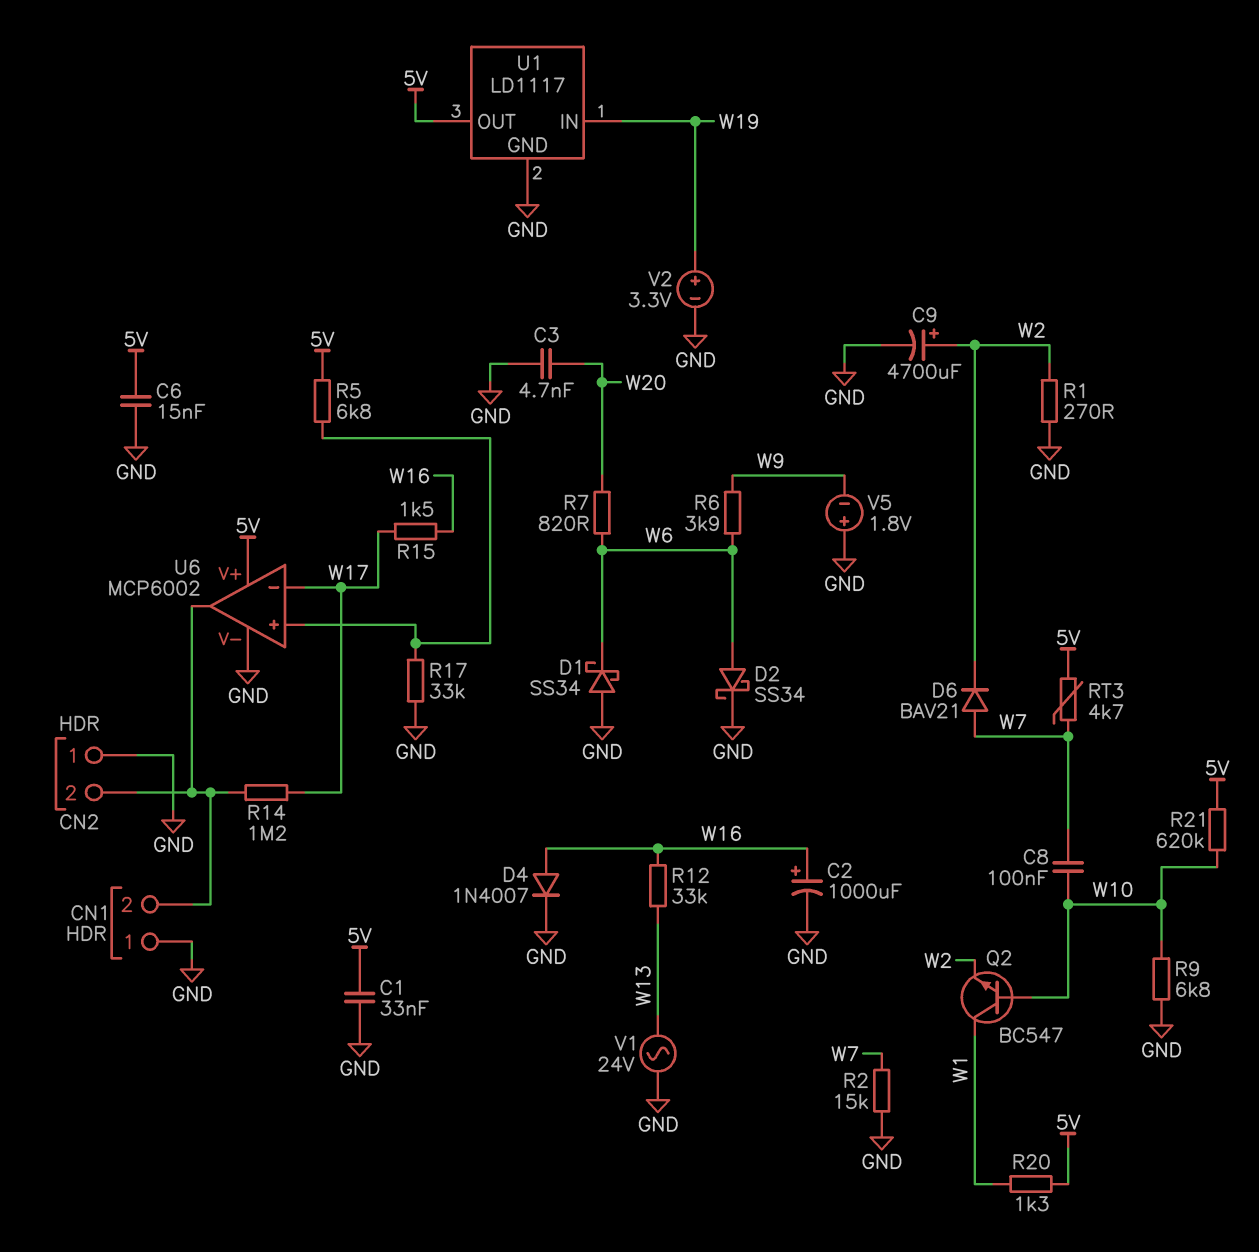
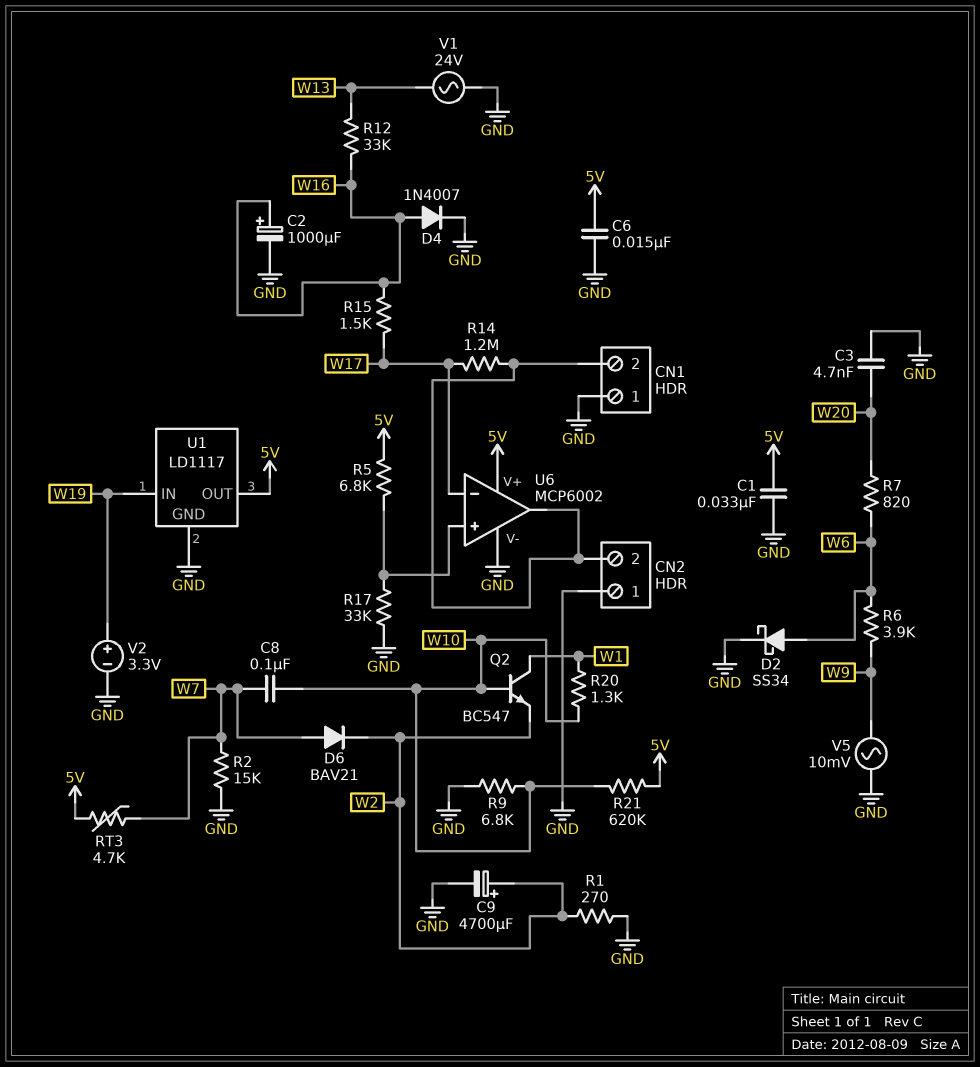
D1: schottky SS34 (A GND, K W6) -> none
R20: 1.3k (5V, W1) -> 1.3k (W1, W10)
V5: 1.8V (plus GND, minus W9) -> AC 10mV (GND, W9)

